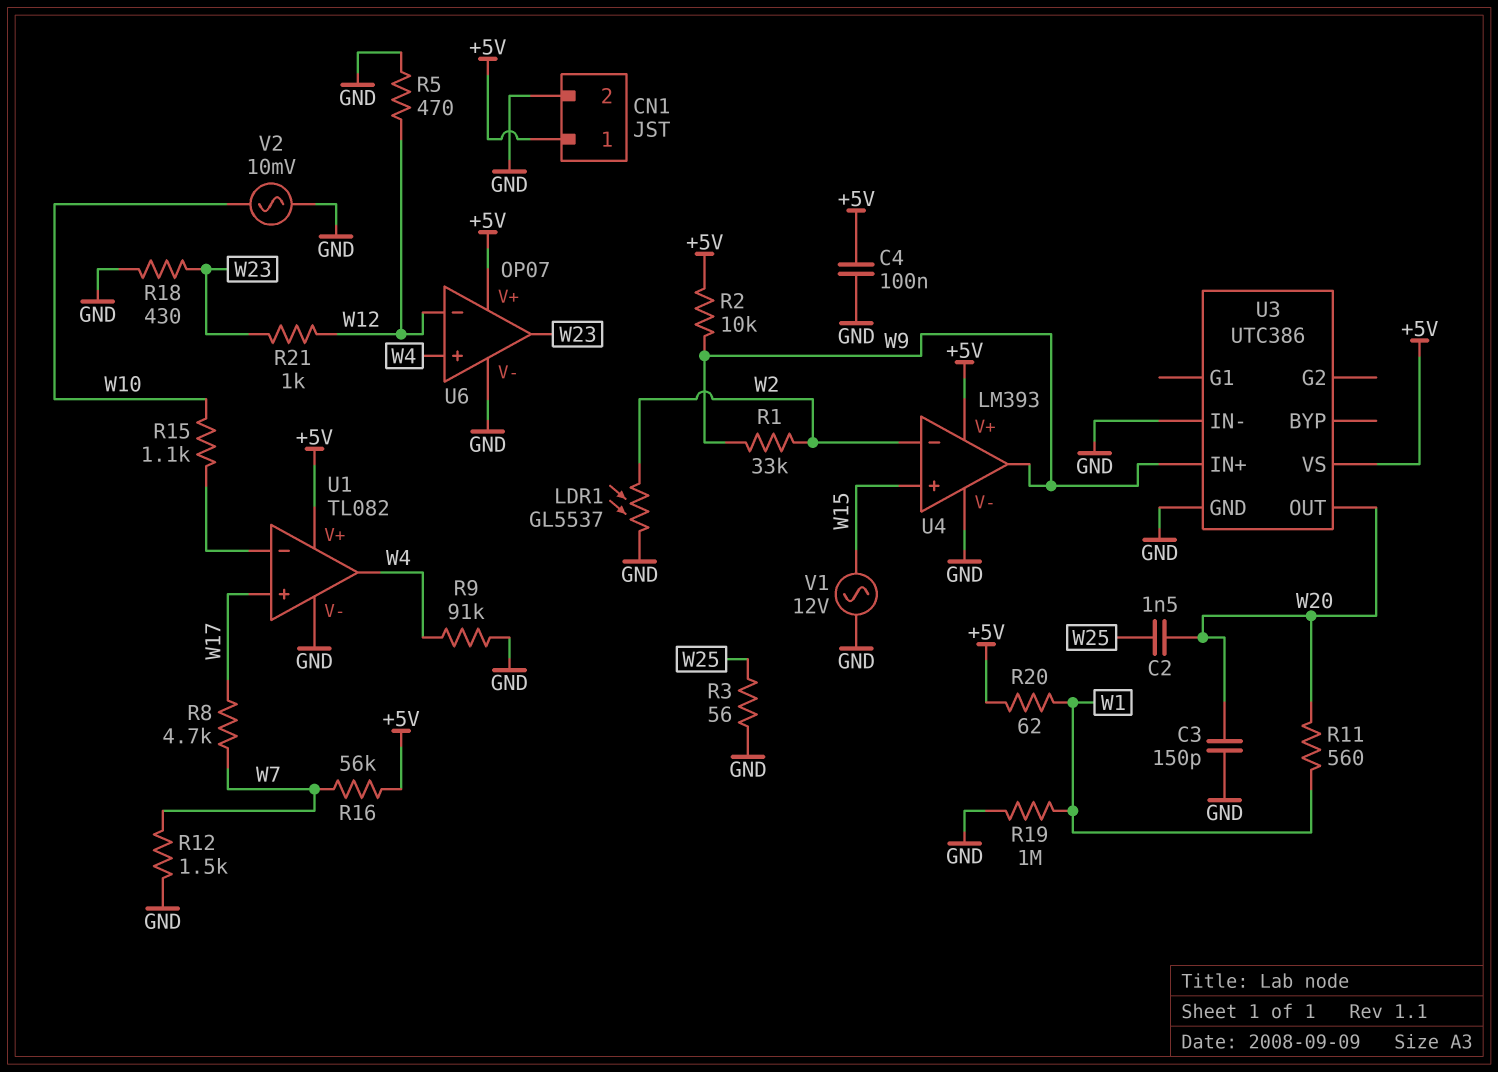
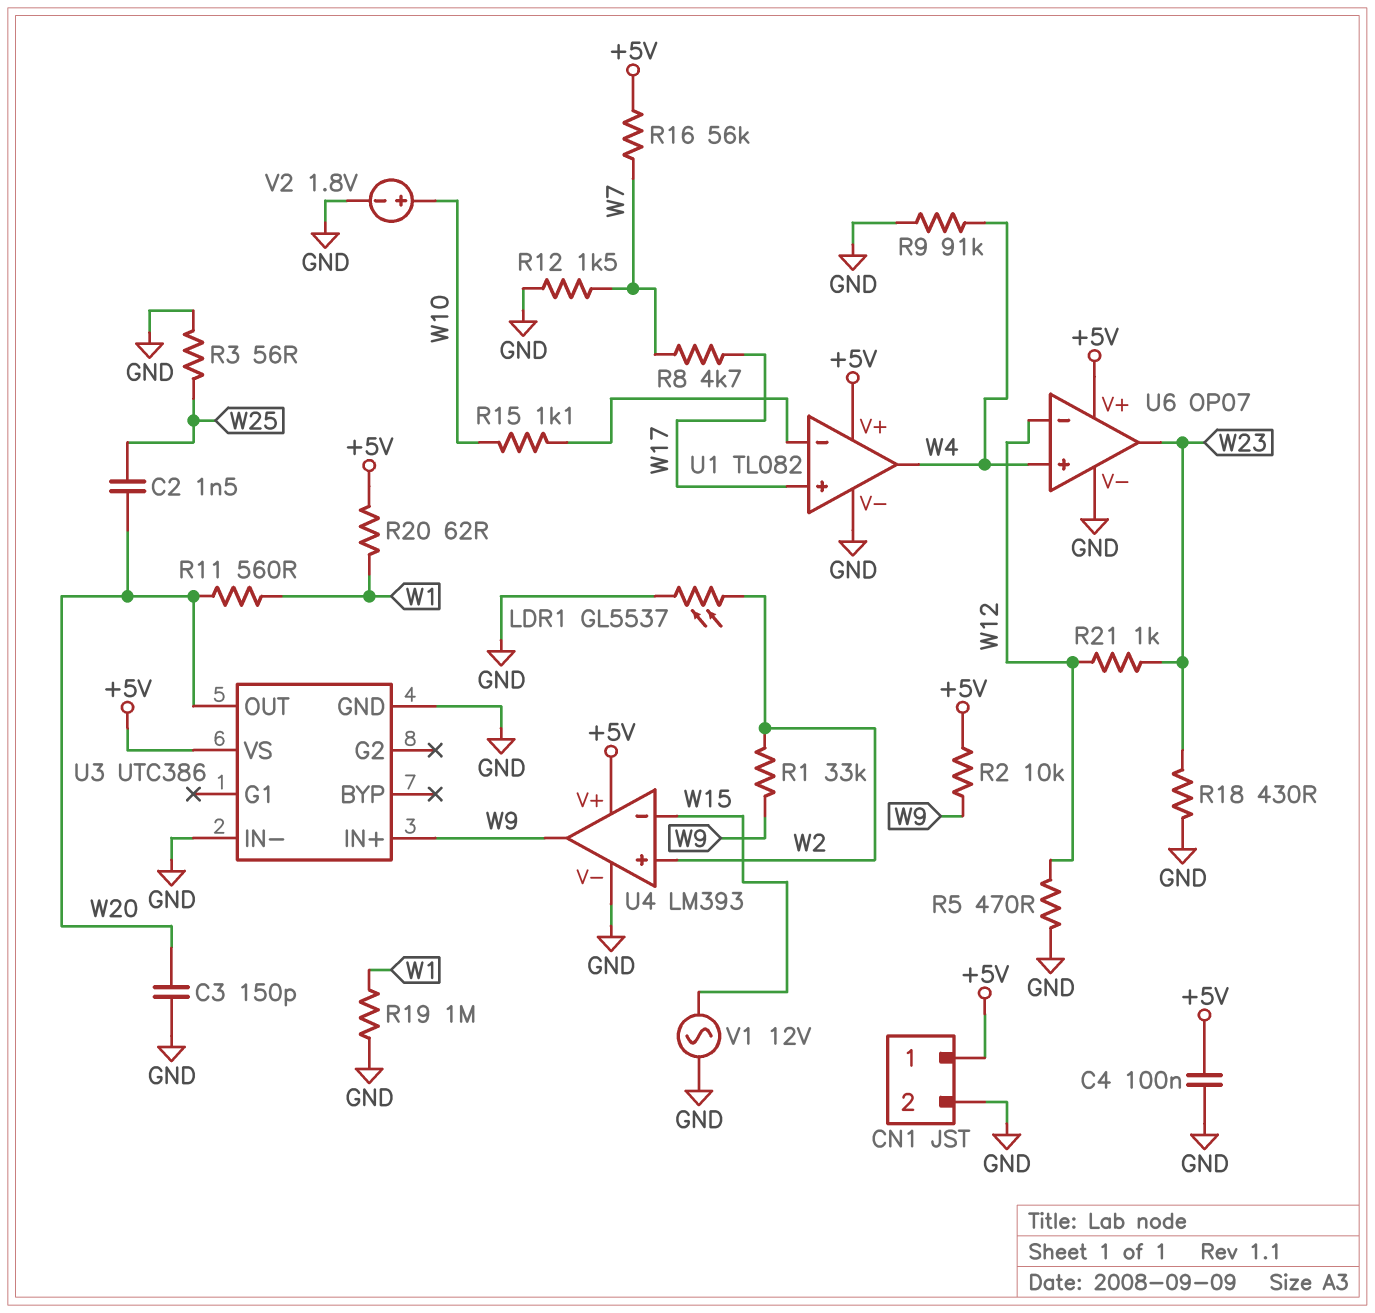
U4 pin in+: W15 -> W2
U4 pin in-: W2 -> W15
V2: AC 10mV (GND, W10) -> 1.8V (plus W10, minus GND)

